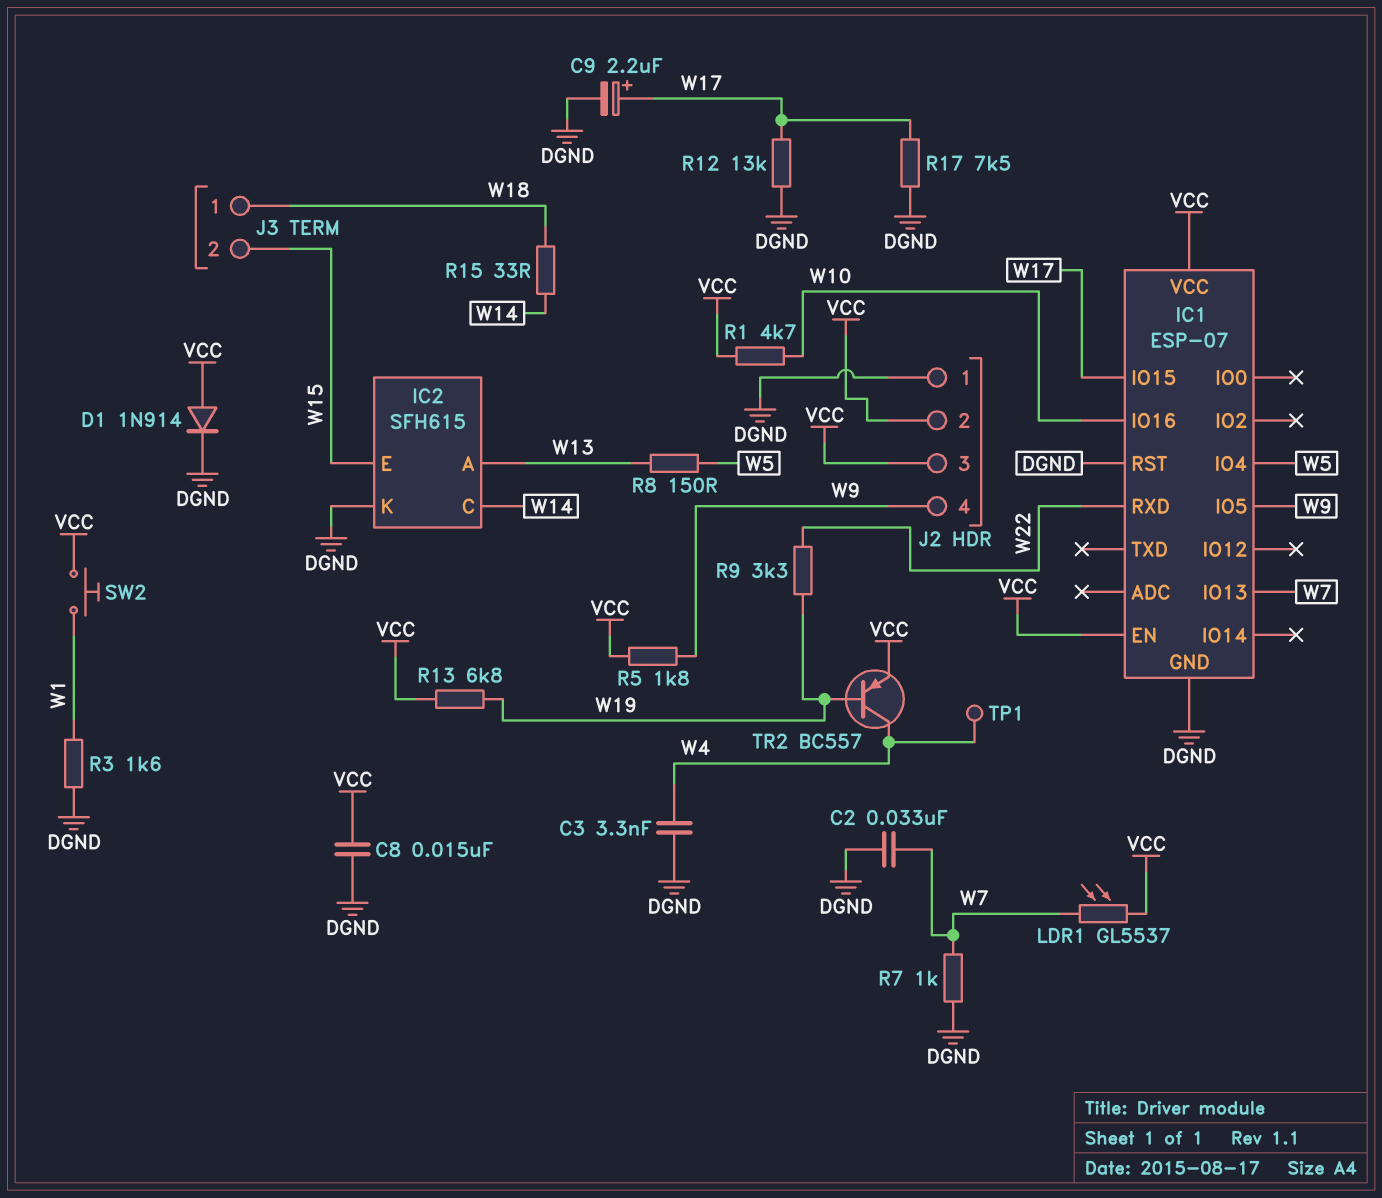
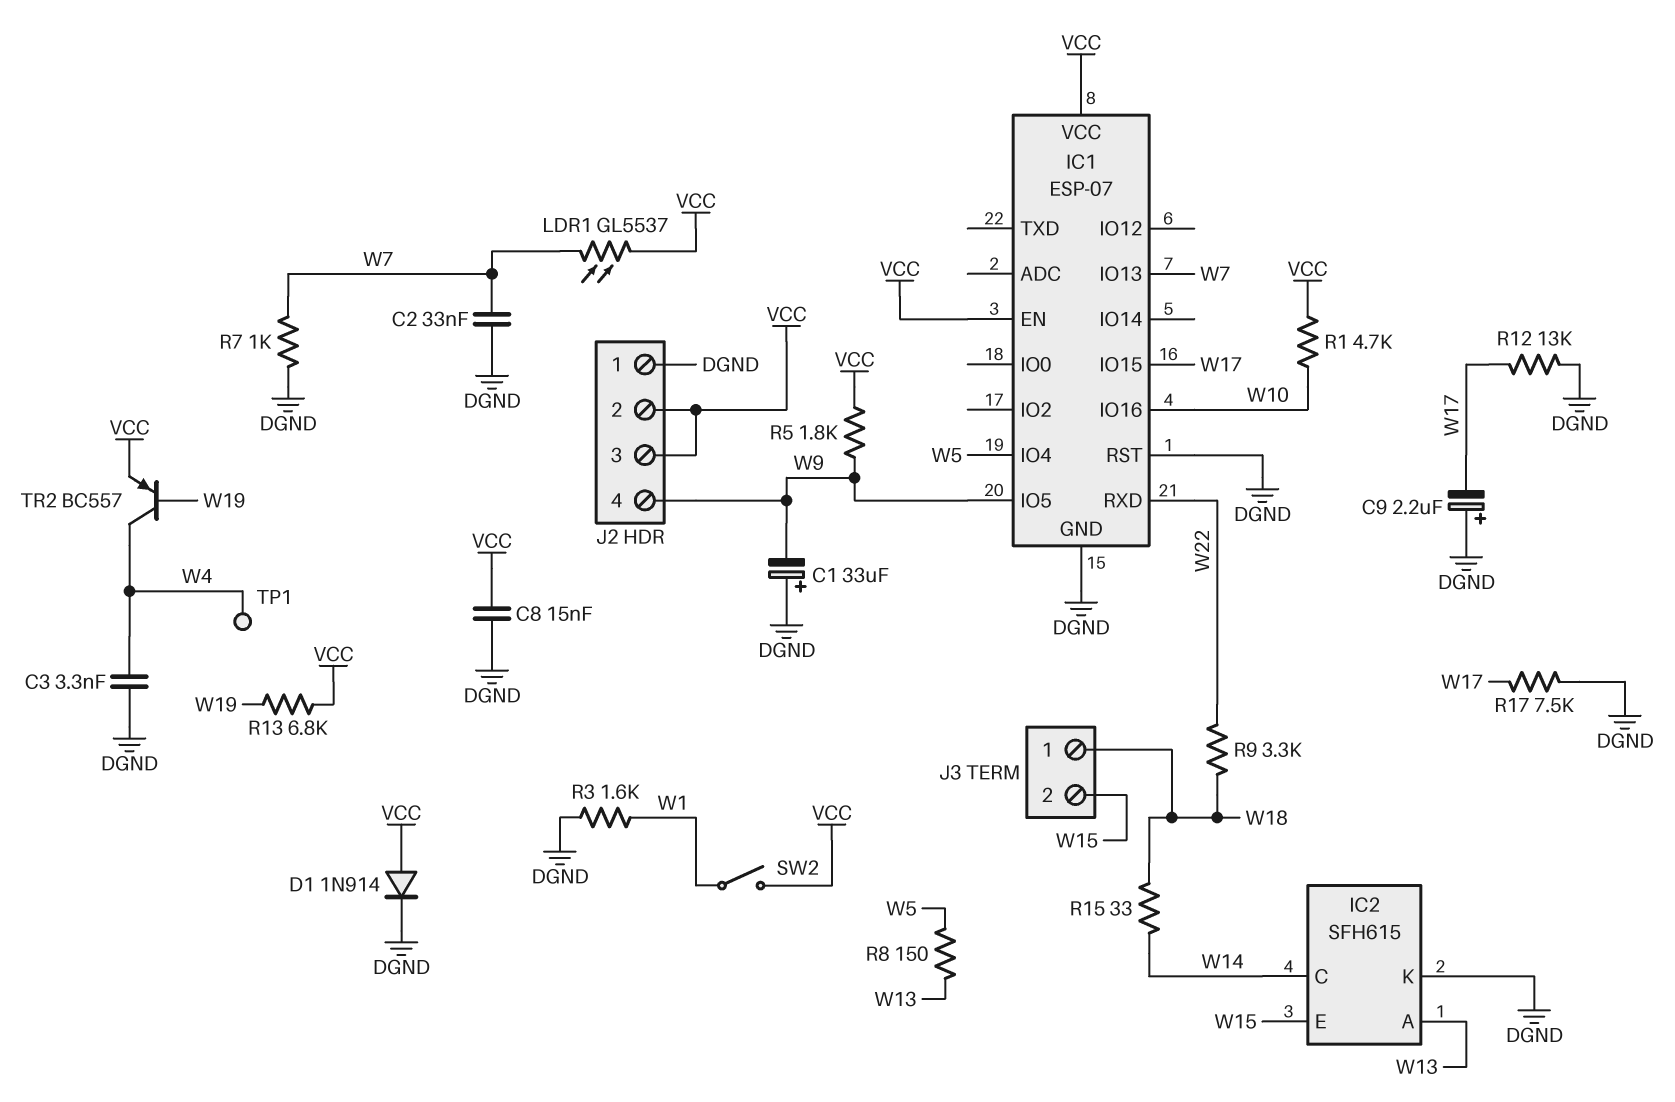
C1: none -> 33uF (plus DGND, minus W9)
C9: 2.2uF (plus W17, minus DGND) -> 2.2uF (plus DGND, minus W17)
R9: 3.3k (W19, W22) -> 3.3k (W18, W22)
SW2: button (VCC, W1) -> switch (VCC, W1)

